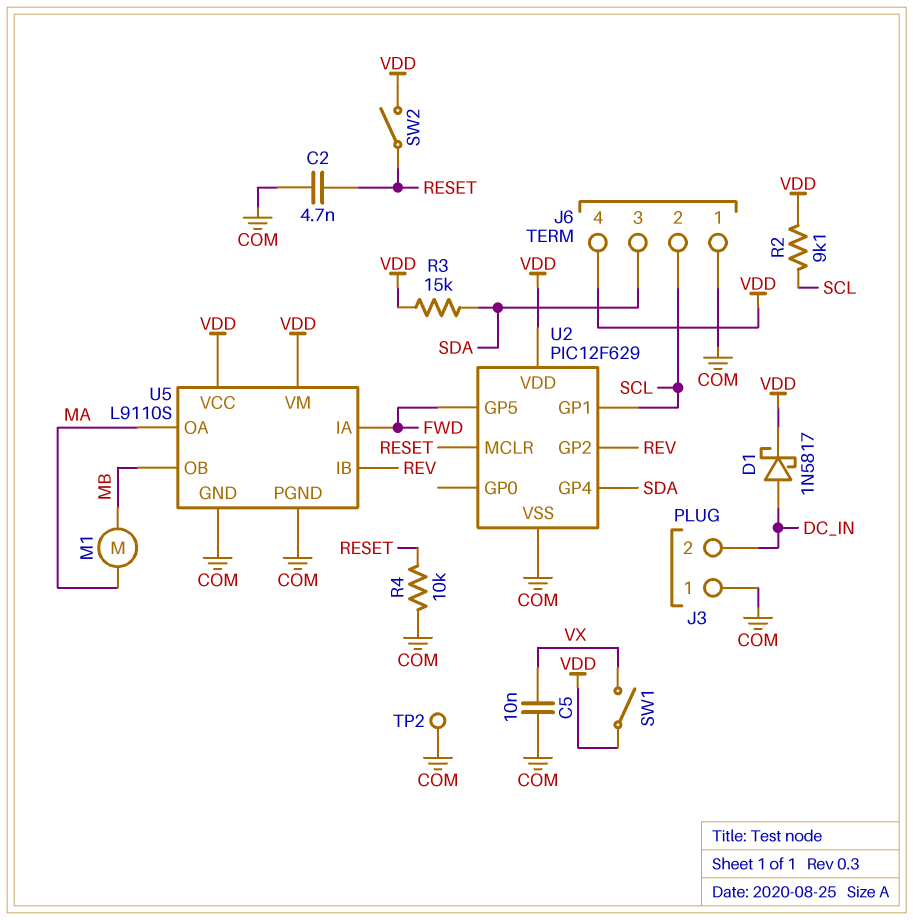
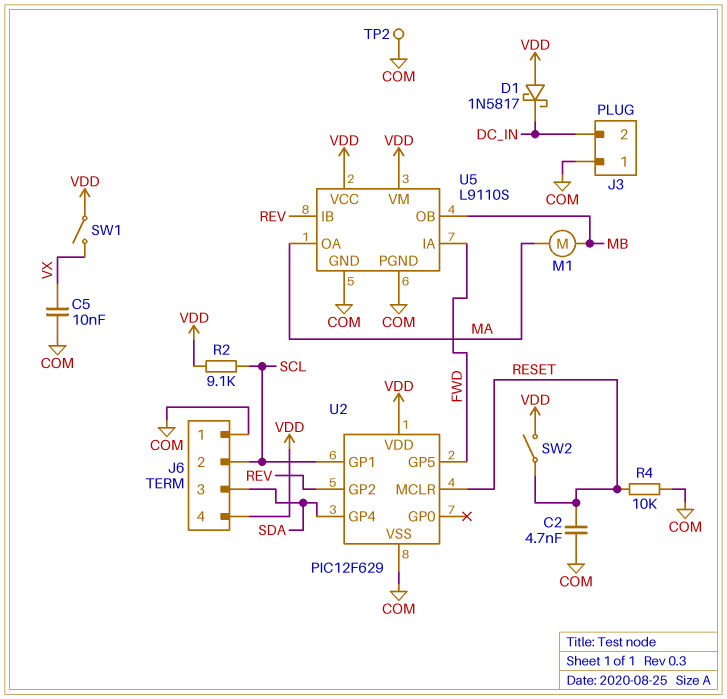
D1: schottky 1N5817 (A DC_IN, K VDD) -> schottky 1N5817 (A VDD, K DC_IN)
R3: 15k (SDA, VDD) -> none

